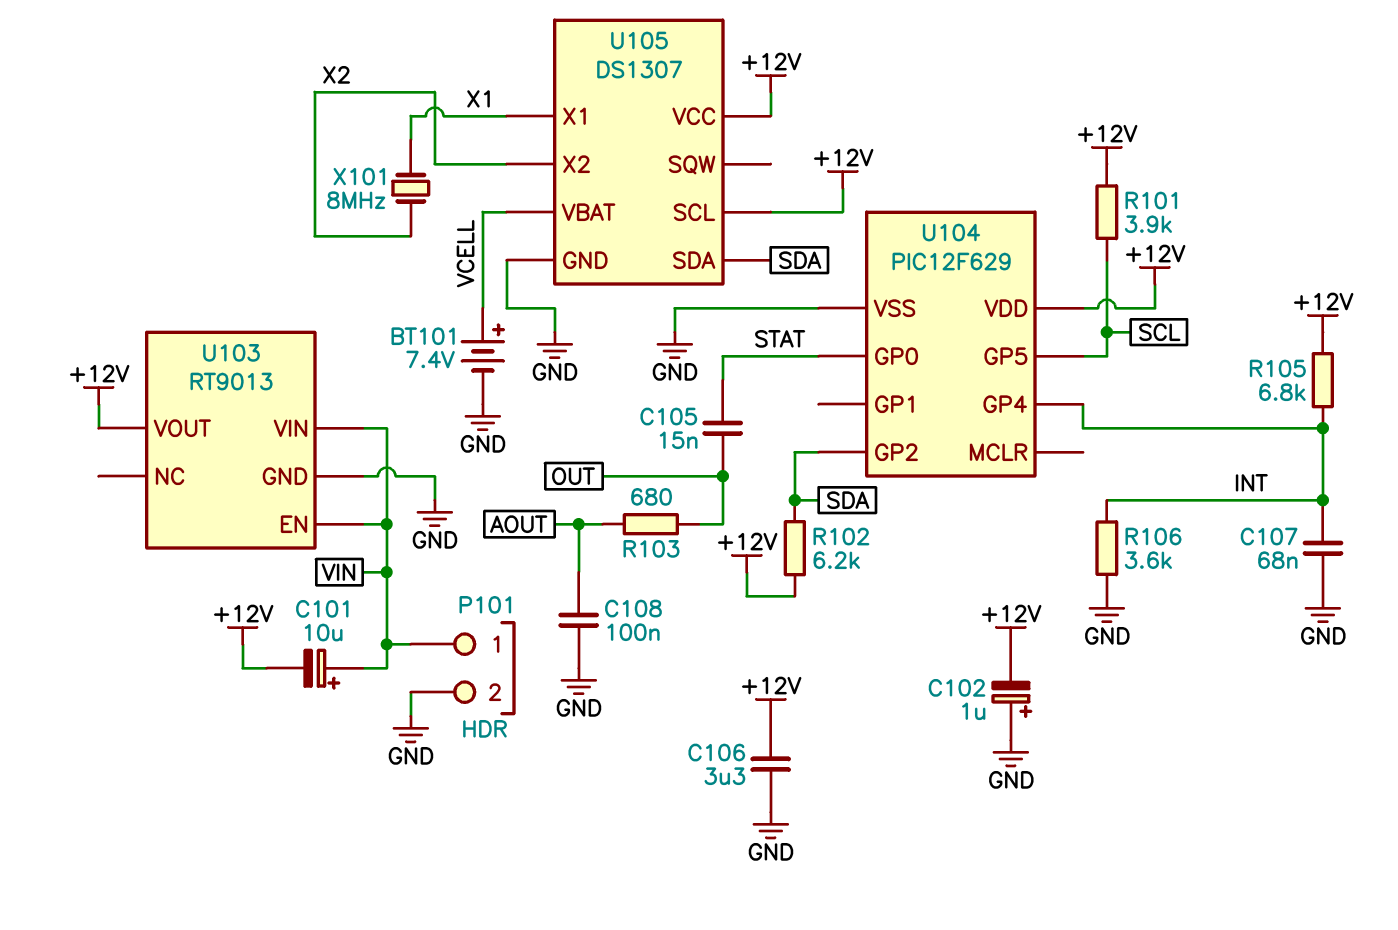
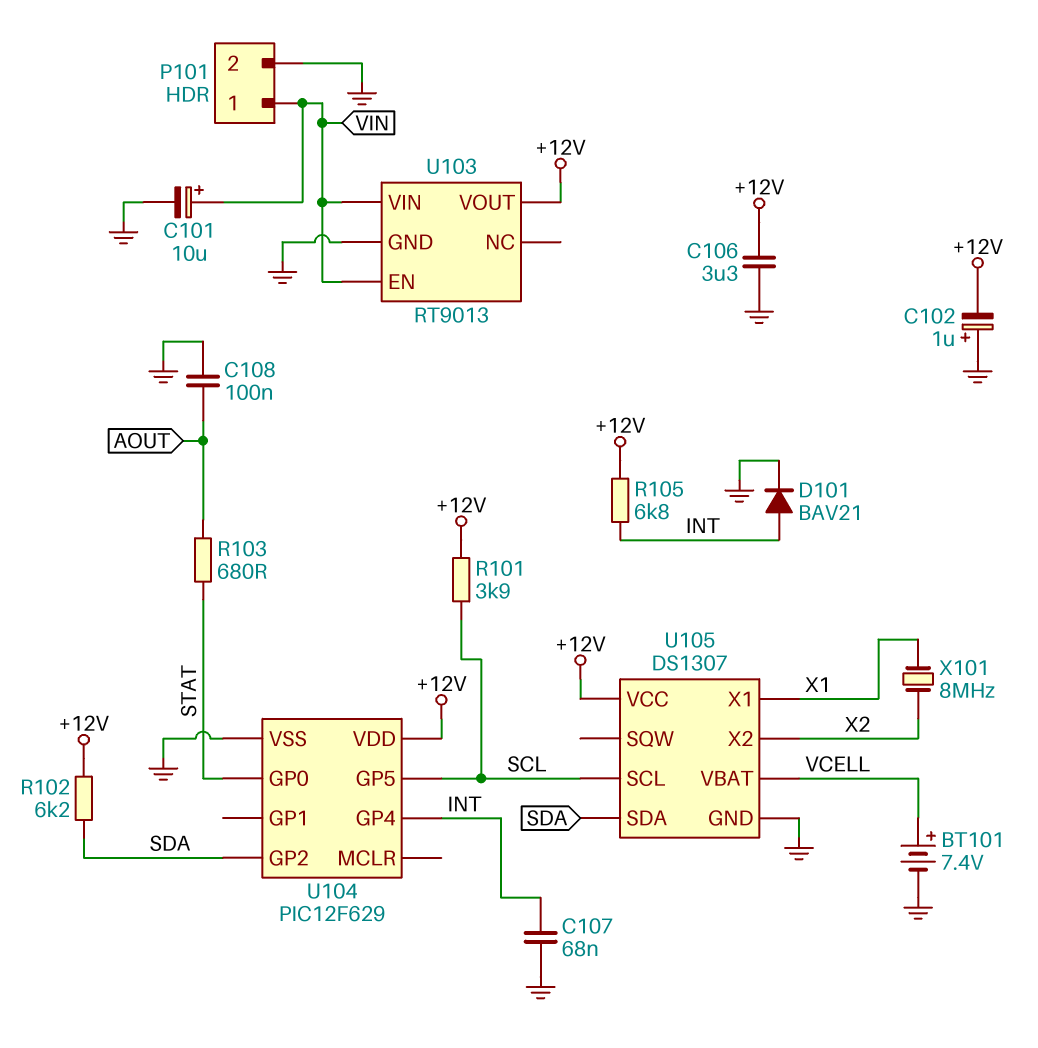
C101: 10uF (plus VIN, minus +12V) -> 10uF (plus VIN, minus GND)
C105: 15nF (OUT, STAT) -> none
D101: none -> diode BAV21 (A INT, K GND)
R103: 680 (AOUT, OUT) -> 680 (AOUT, STAT)
R106: 3.6k (GND, INT) -> none
U105 pin SCL: +12V -> SCL

